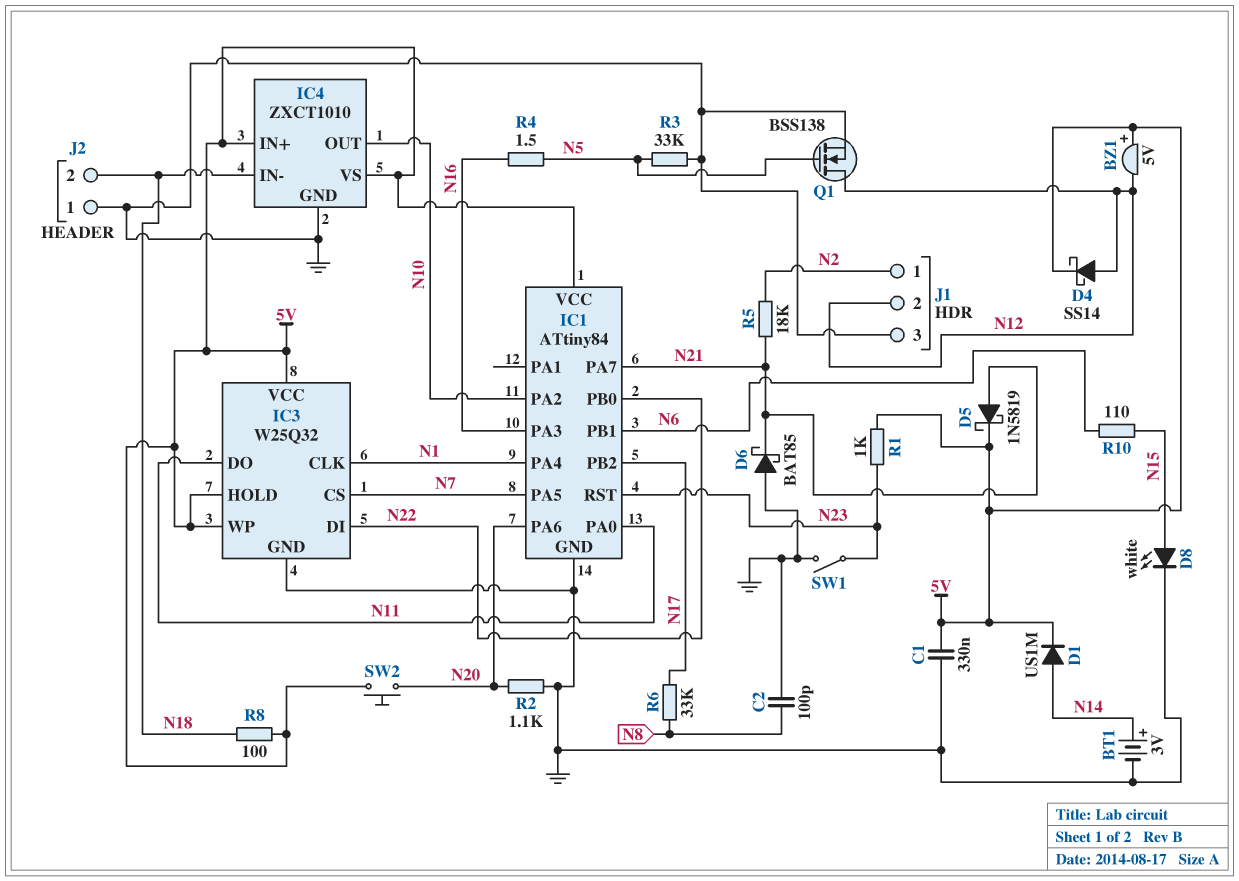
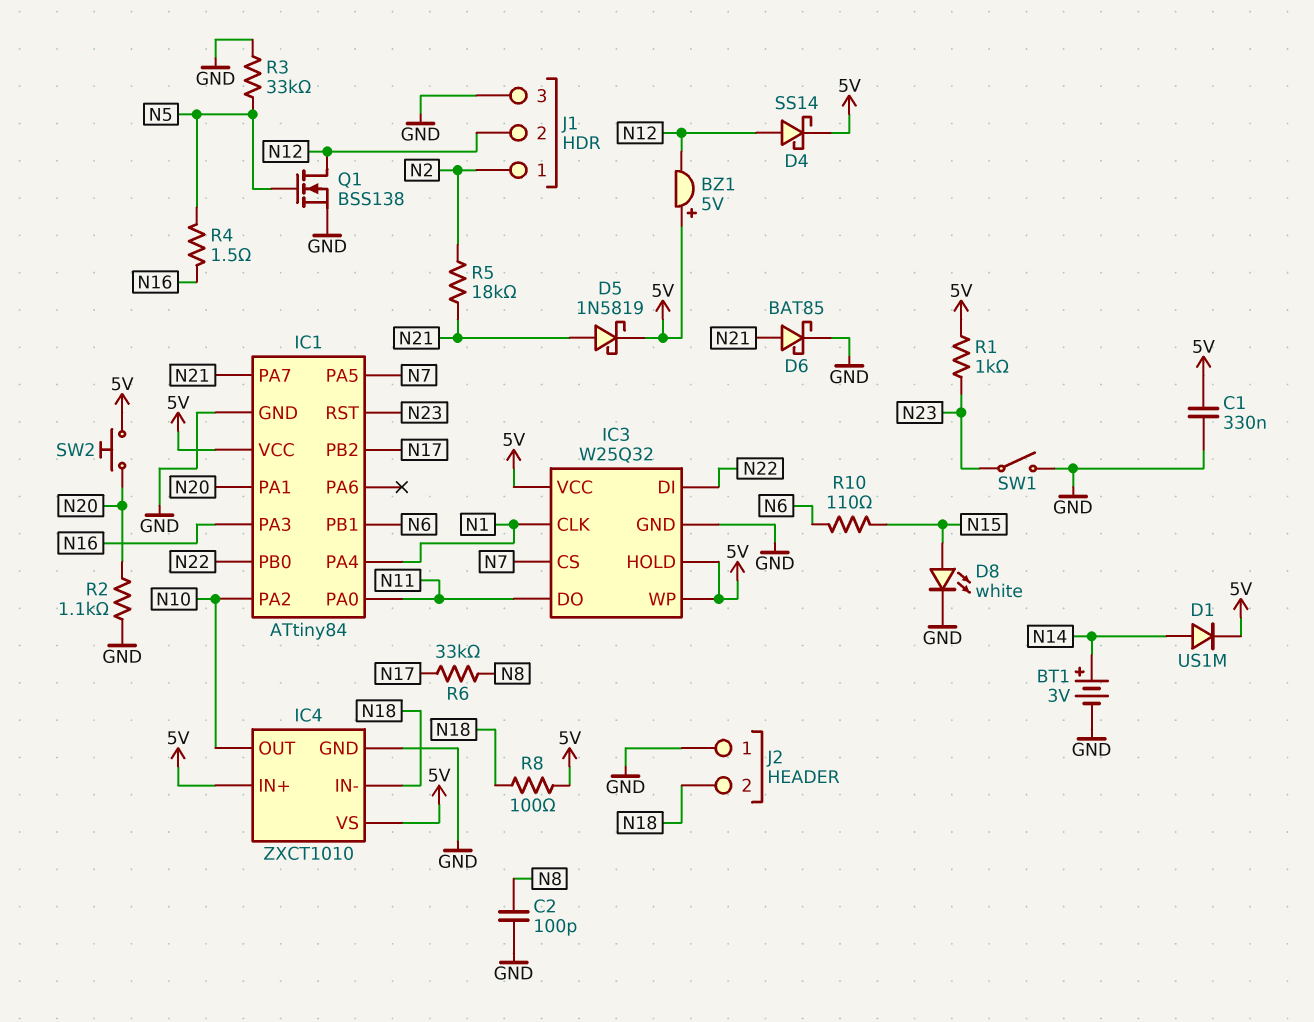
D6: schottky BAT85 (A GND, K N21) -> schottky BAT85 (A N21, K GND)
IC1 pin PA1: none -> N20
IC1 pin PA6: N20 -> none

